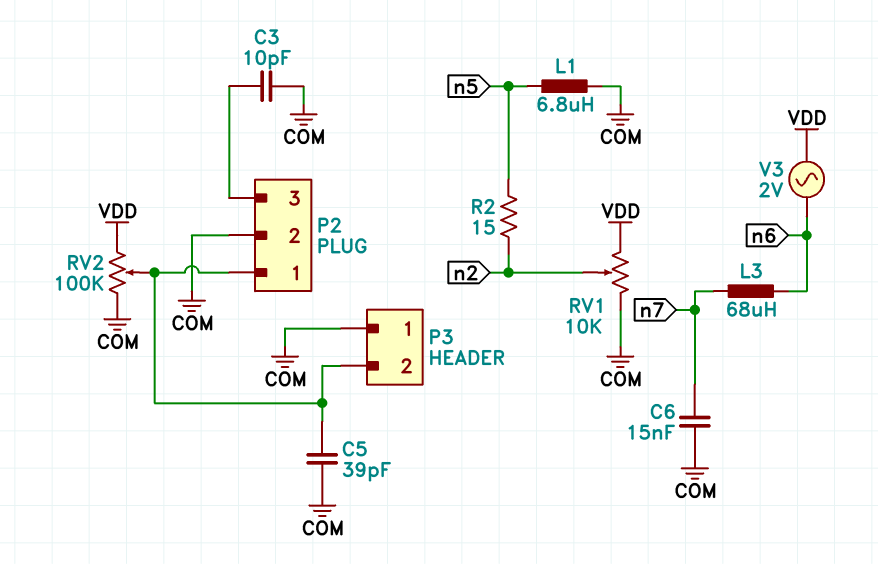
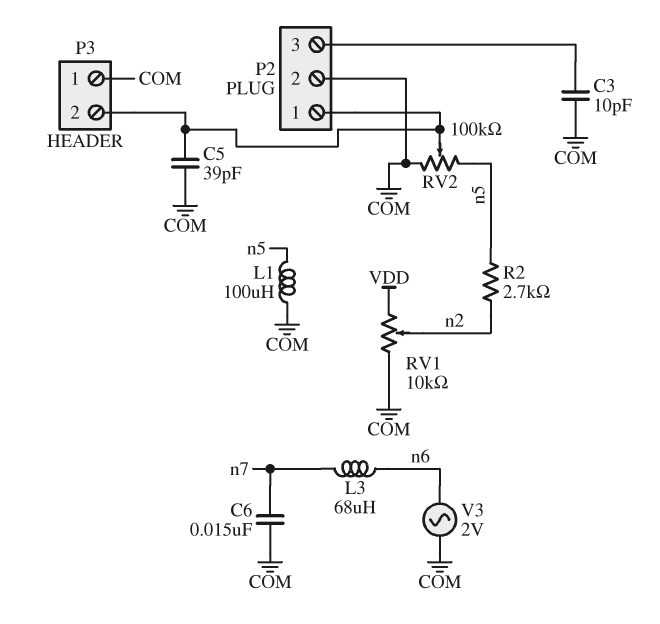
L1: 6.8uH (COM, n5) -> 100uH (COM, n5)
R2: 15 (n2, n5) -> 2.7k (n2, n5)
RV2: 100k (COM, VDD, wiper P2/1) -> 100k (COM, n5, wiper P2/1)
V3: AC 2V (VDD, n6) -> AC 2V (COM, n6)

